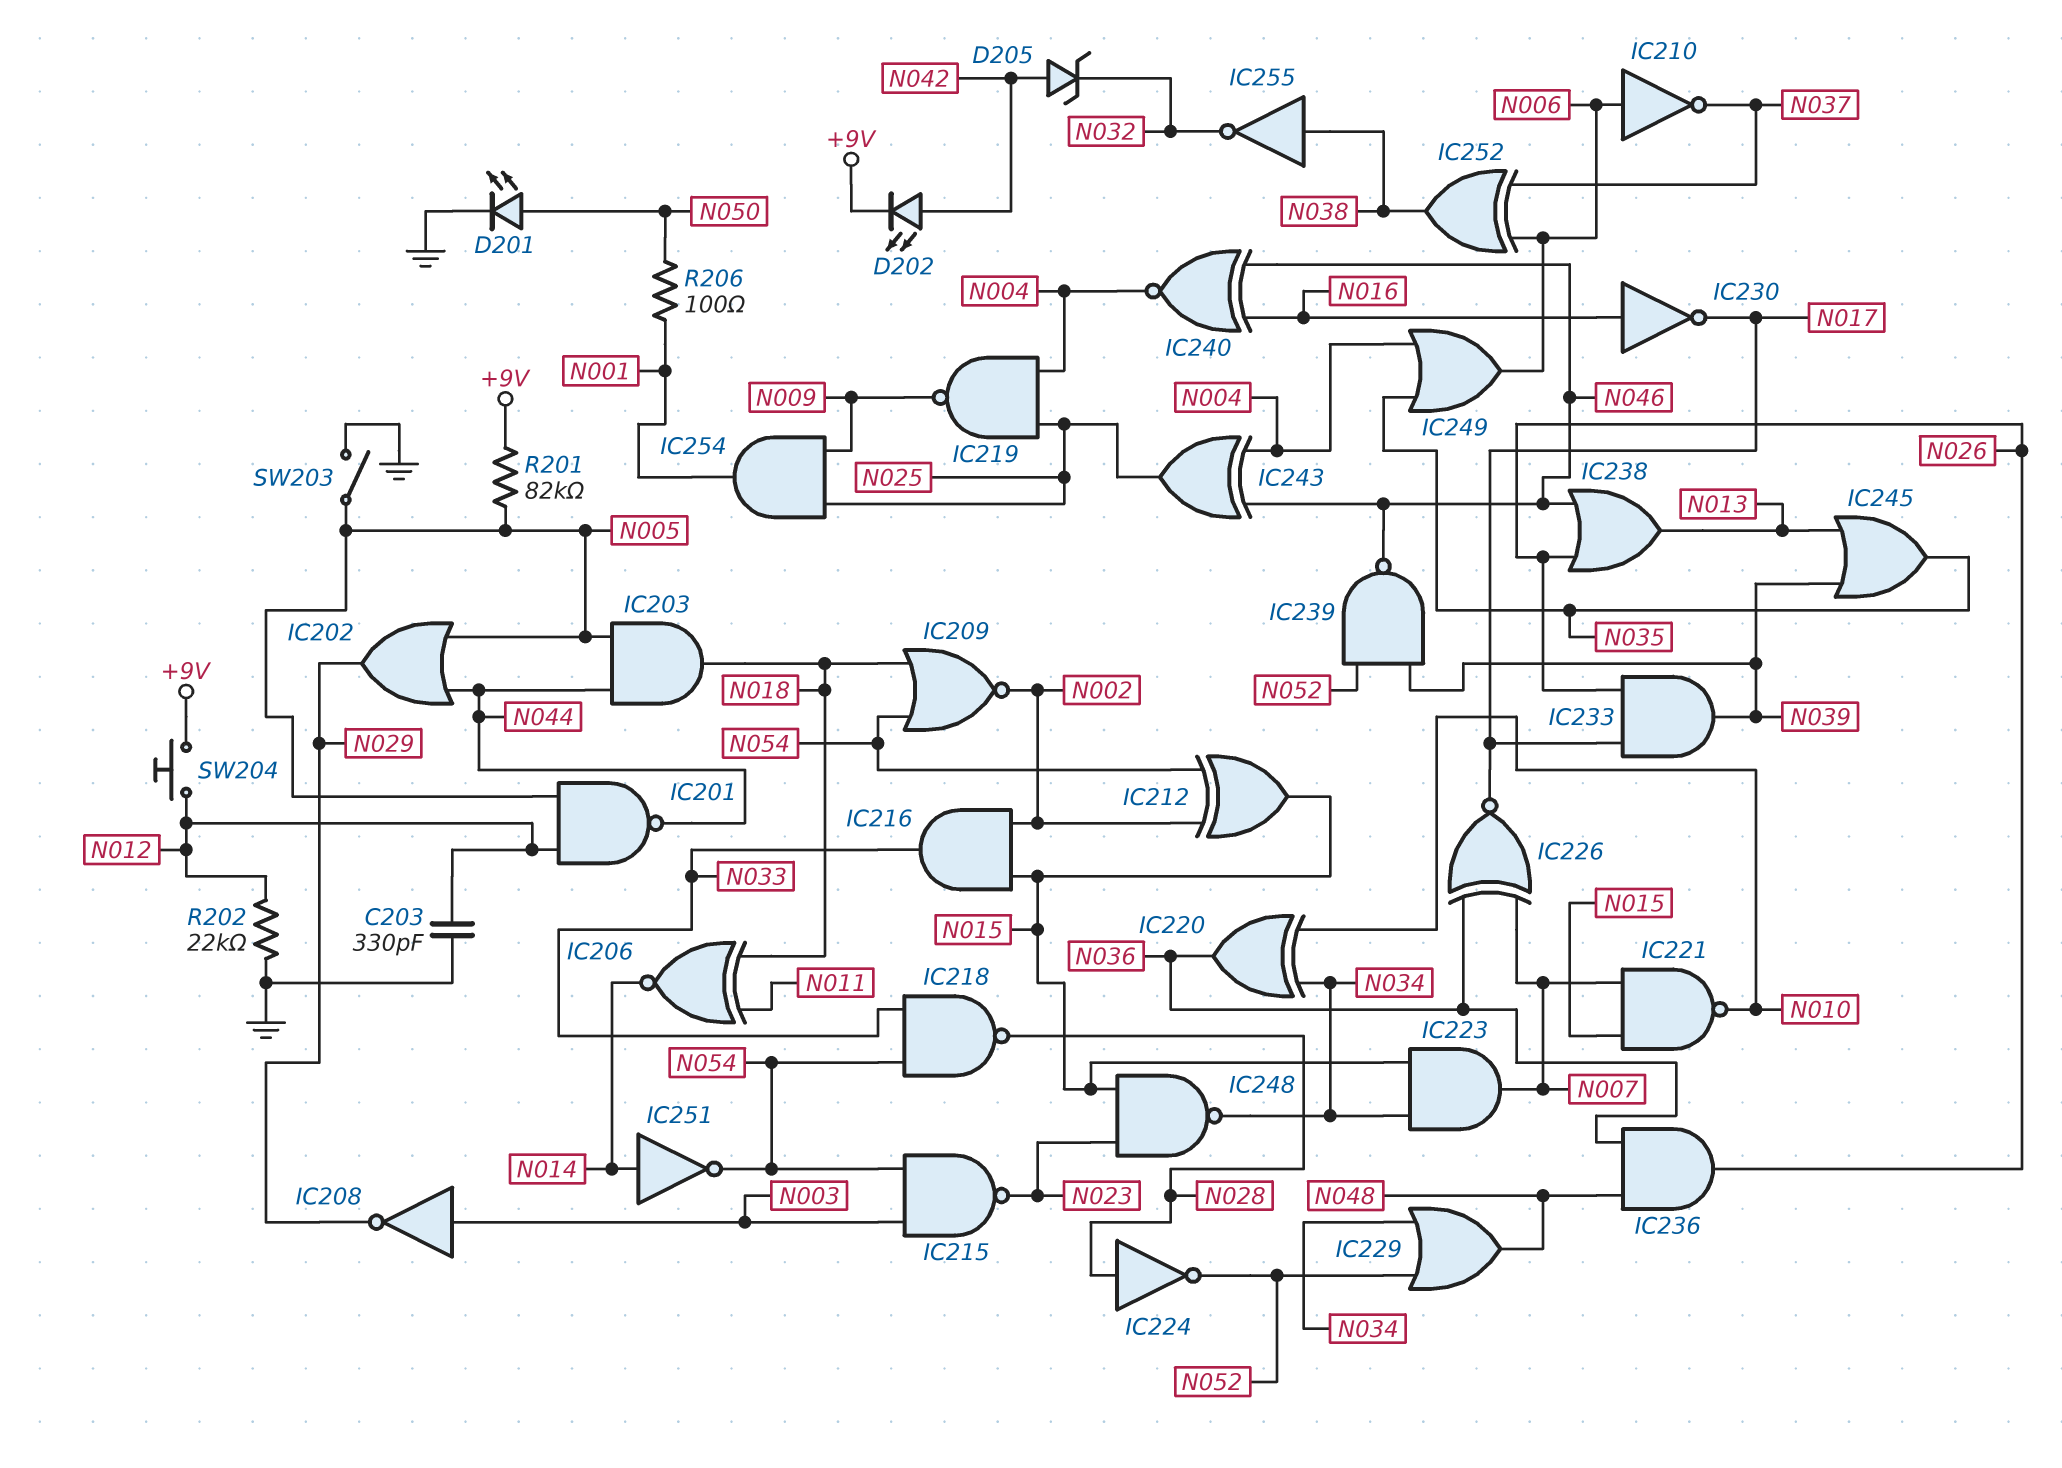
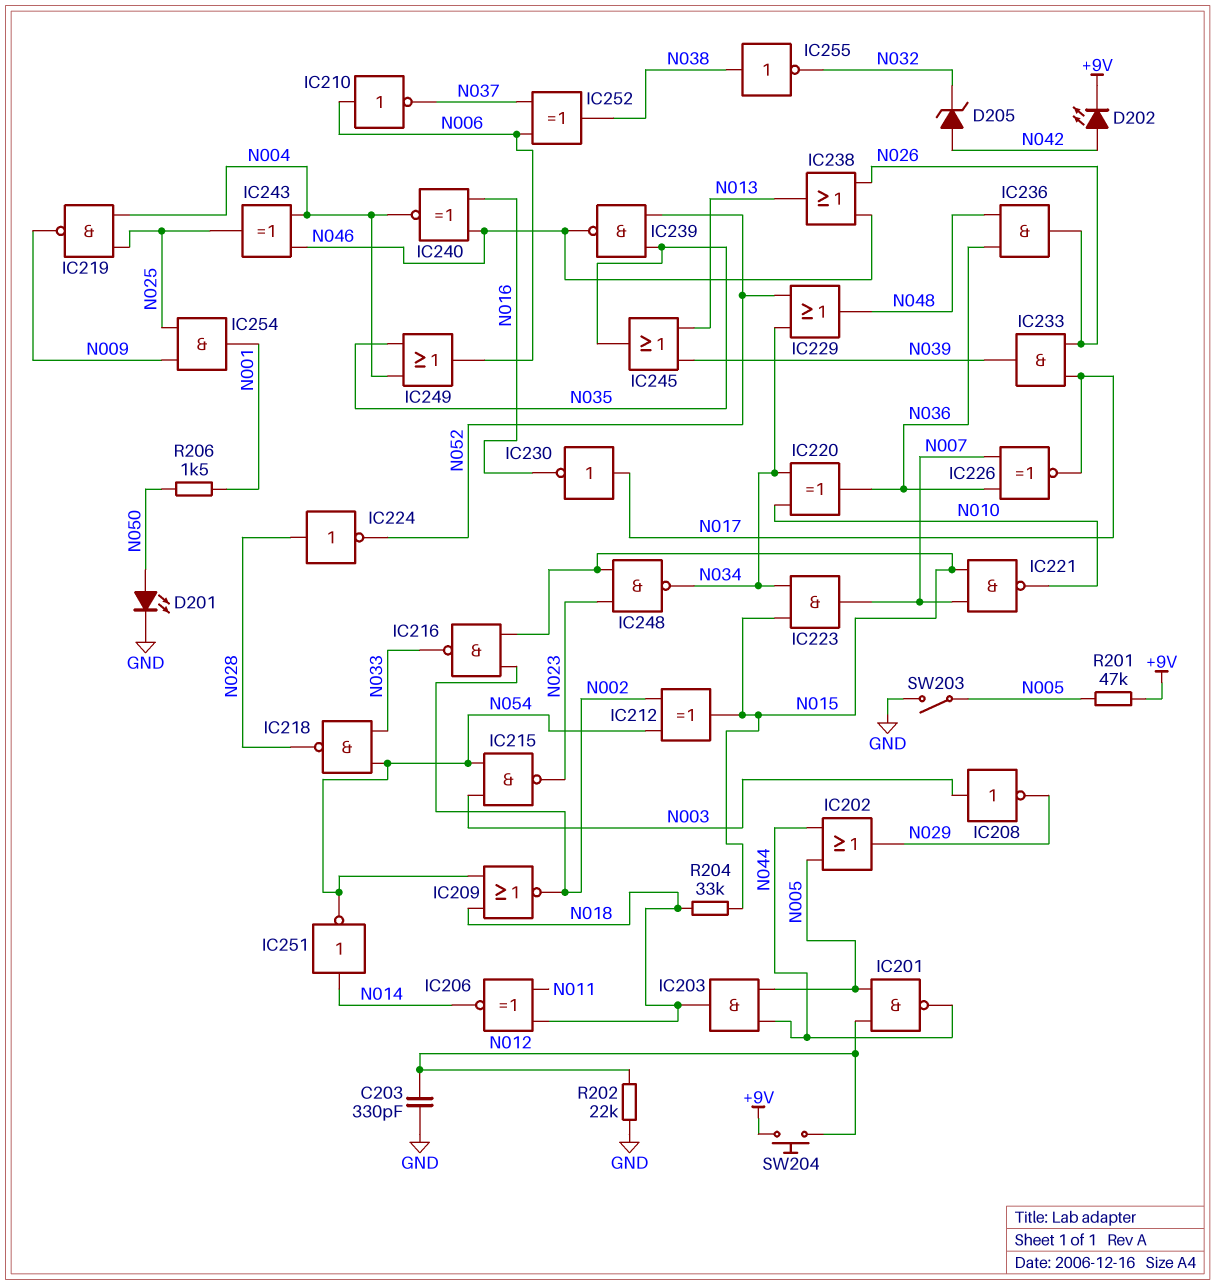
IC216: AND (in N002, in N015, out N033) -> NAND (in N002, in N015, out N033)
IC230: NOT (in N016, out N017) -> NOT (in N017, out N016)
IC239: NAND (in N039, in N052, out N046) -> NAND (in N035, in N052, out N046)
R201: 82k (+9V, N005) -> 47k (+9V, N005)
R204: none -> 33k (N015, N018)
R206: 100 (N001, N050) -> 1.5k (N001, N050)

